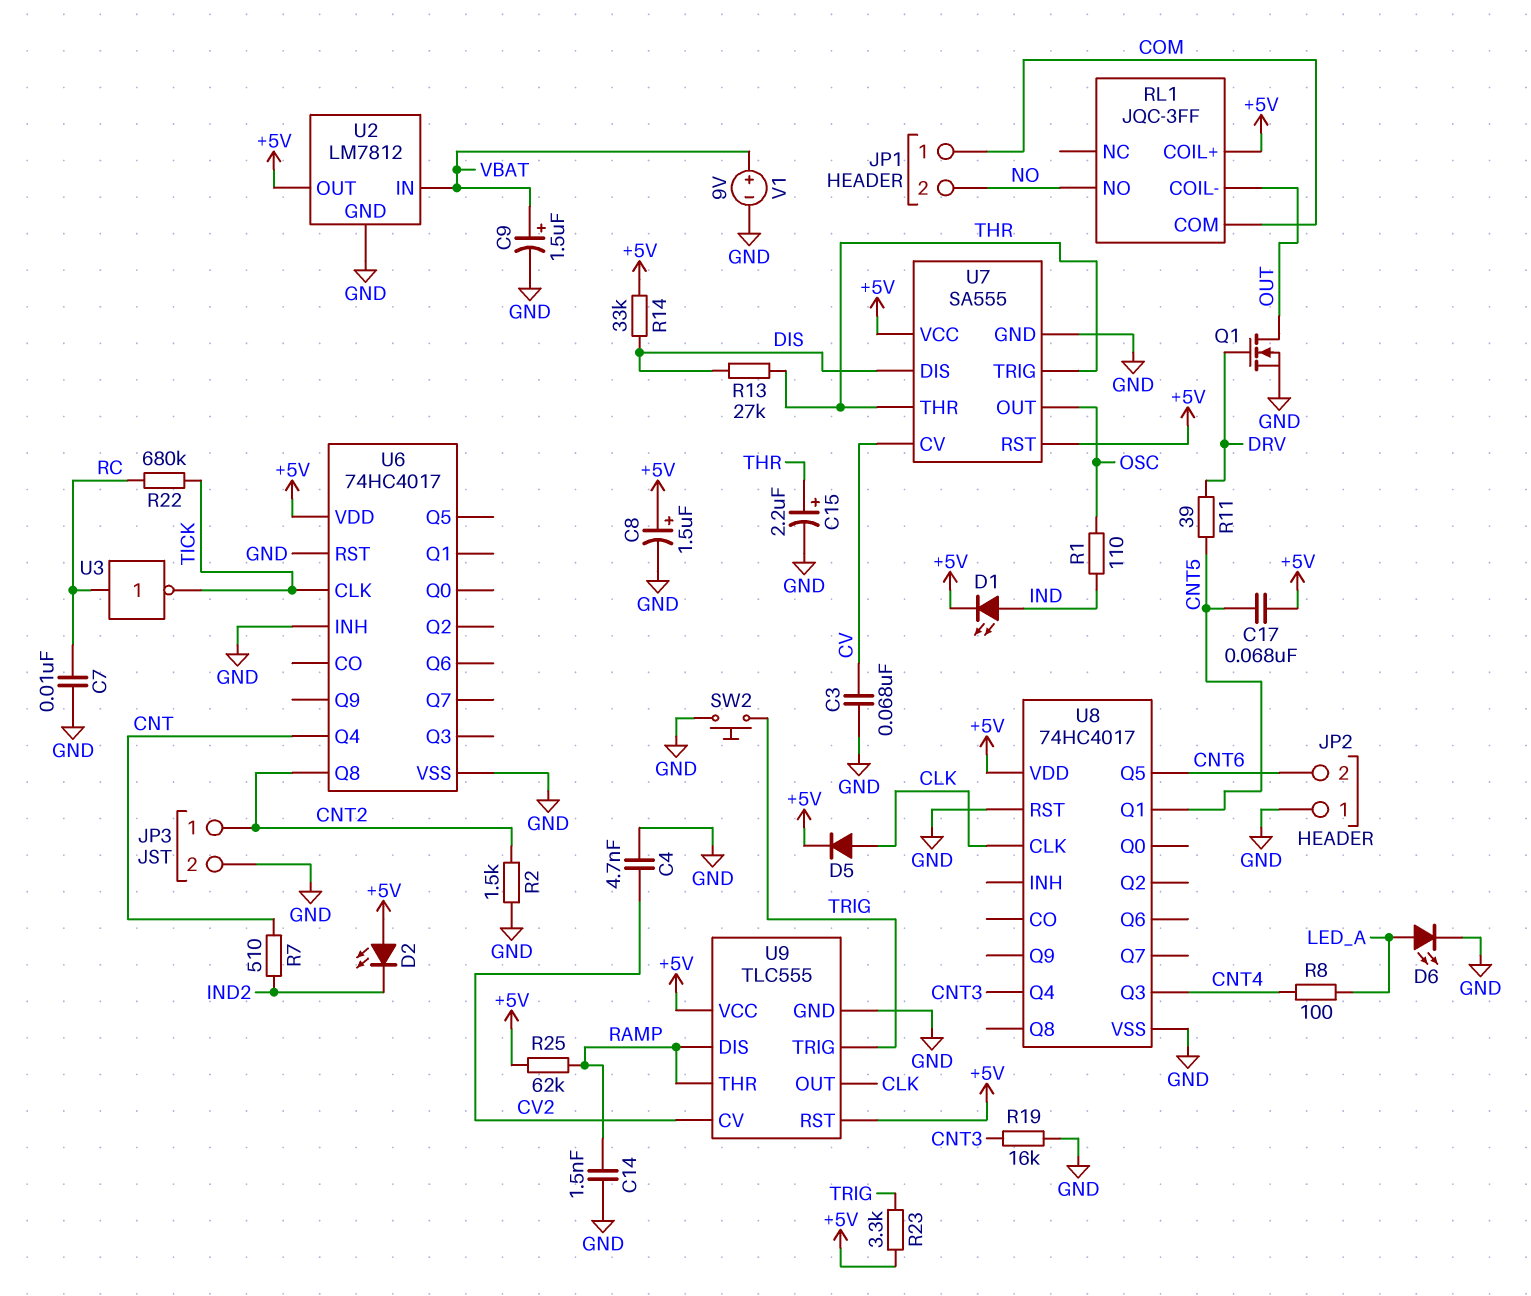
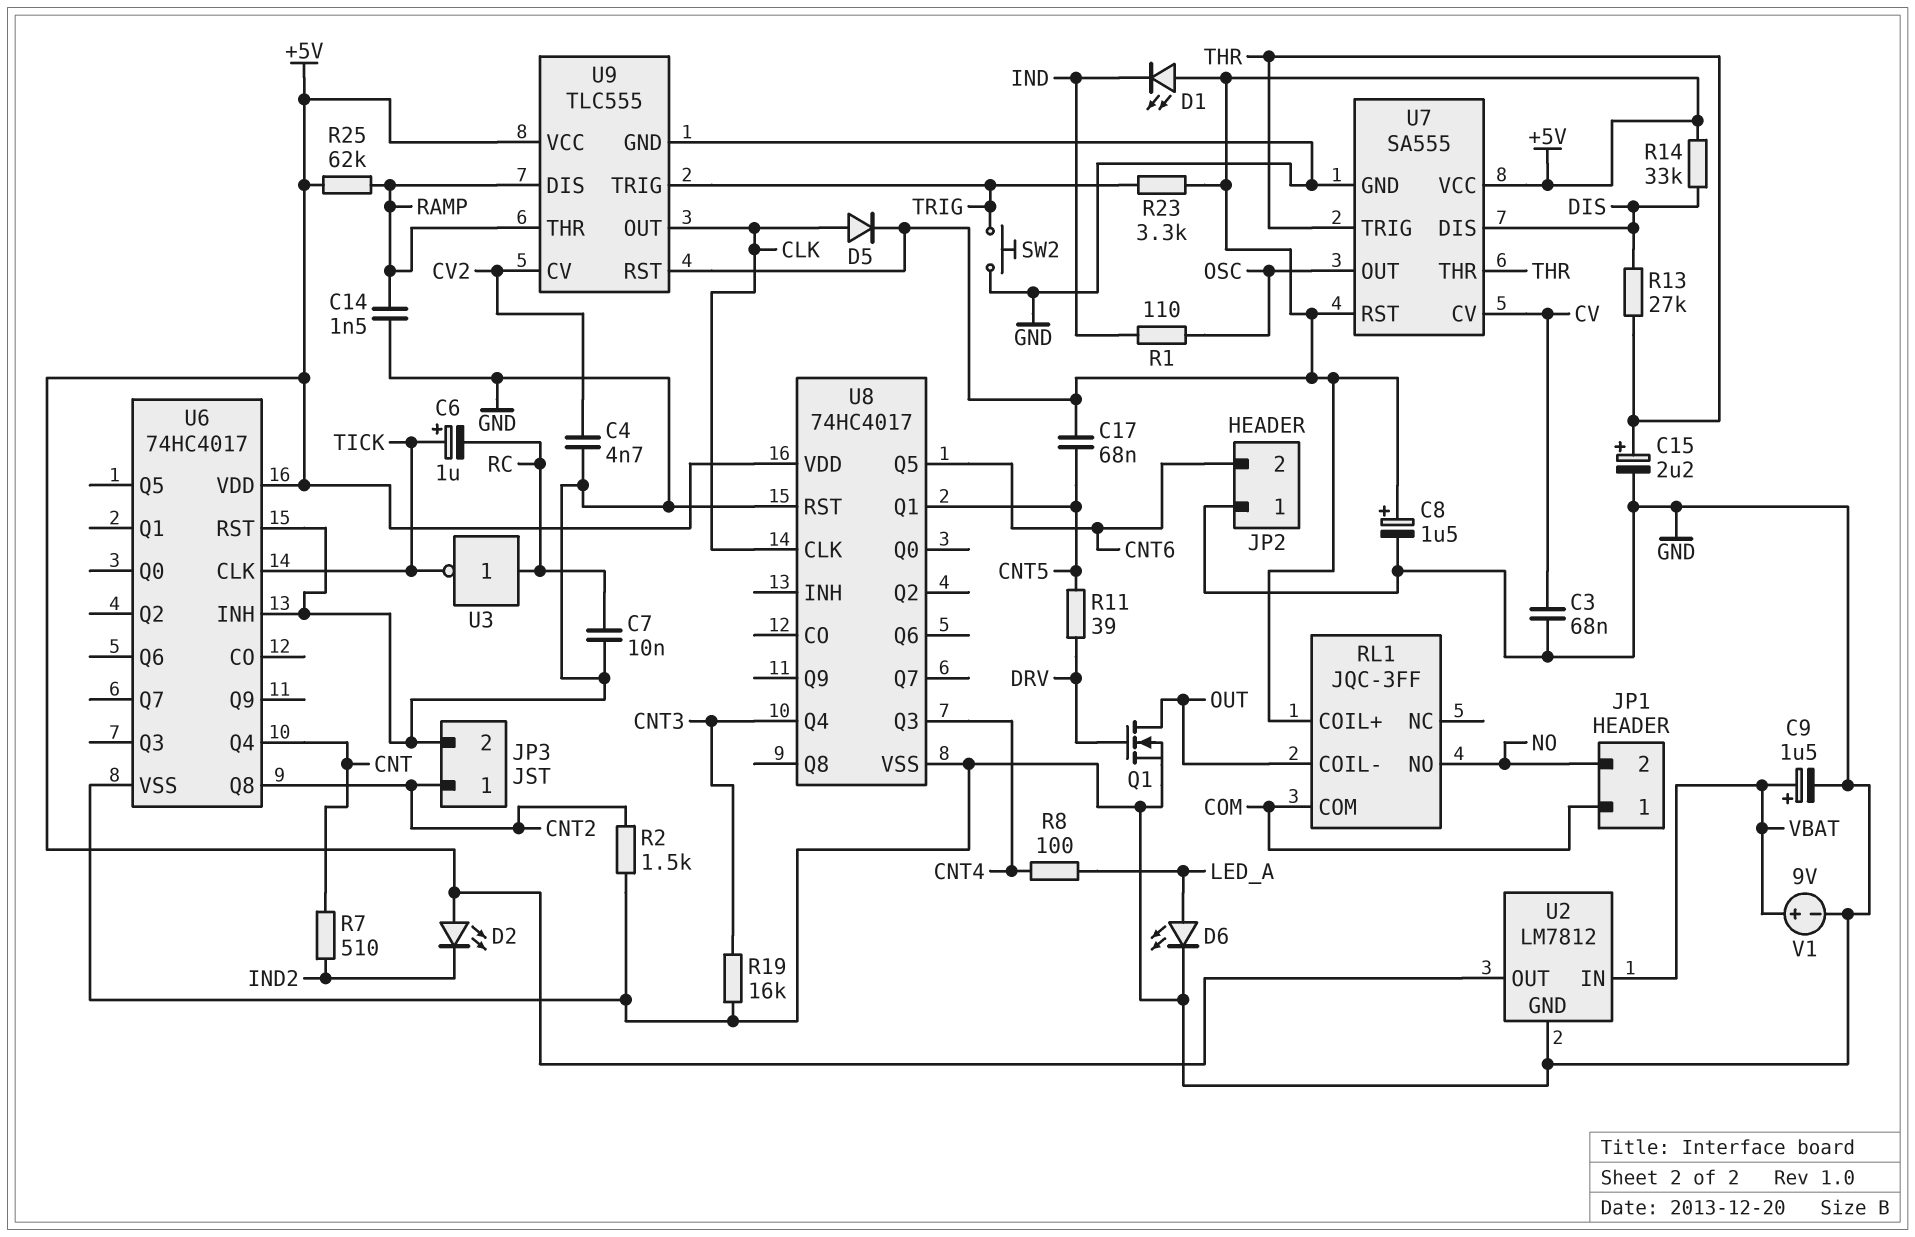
C6: none -> 1uF (plus TICK, minus RC)
D1: LED (A IND, K +5V) -> LED (A +5V, K IND)
R22: 680k (RC, TICK) -> none

